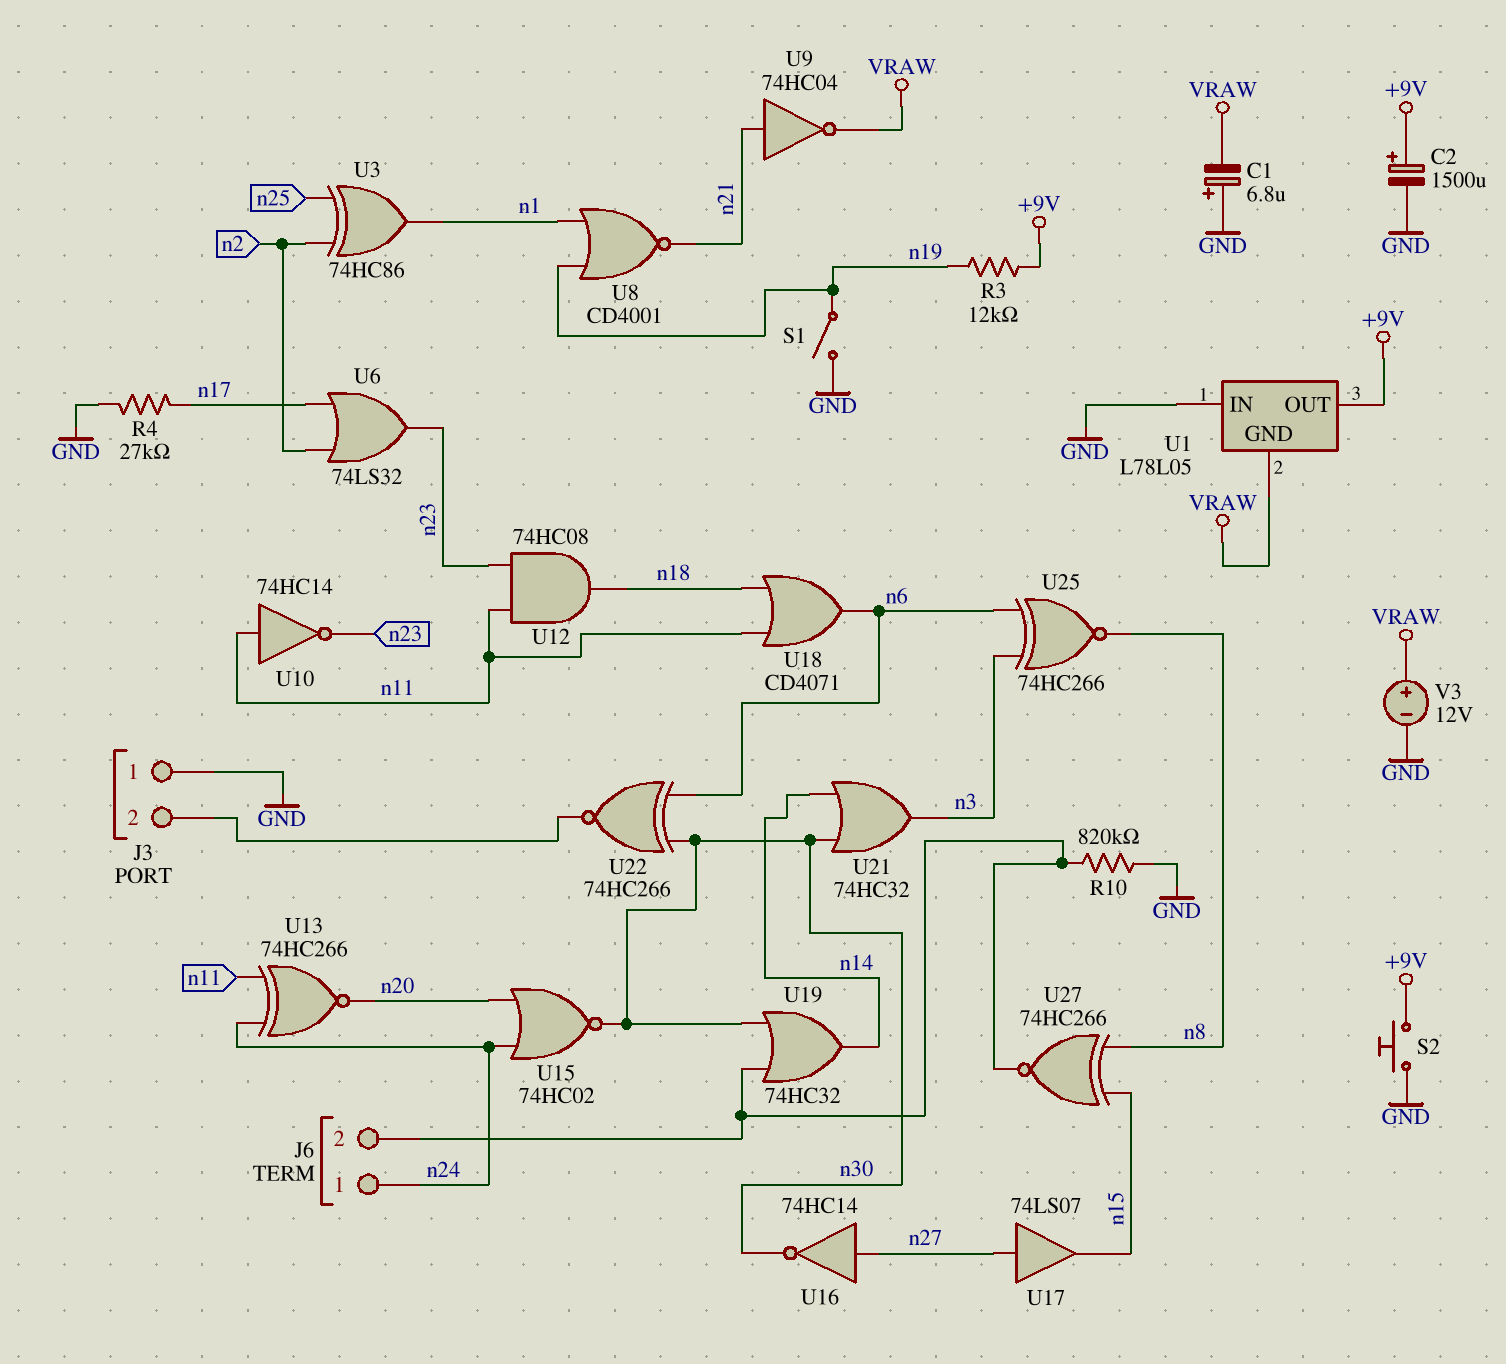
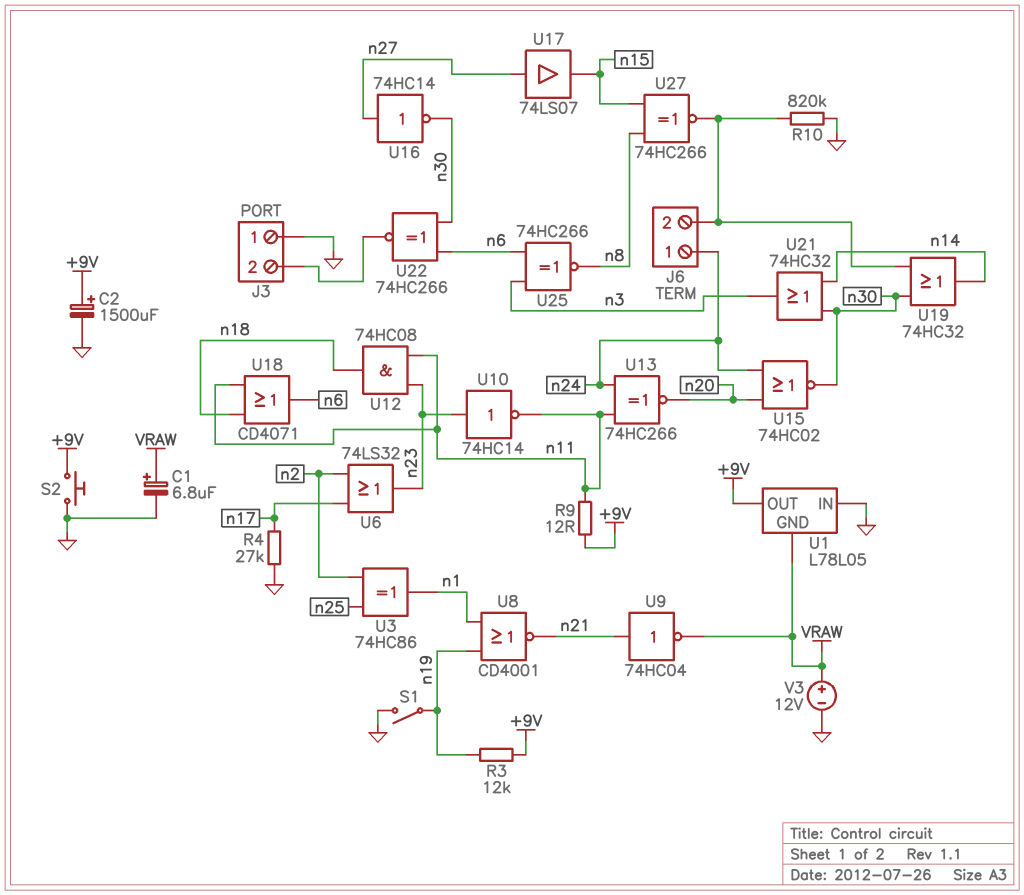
C1: 6.8uF (plus GND, minus VRAW) -> 6.8uF (plus VRAW, minus GND)
R9: none -> 12 (+9V, n11)
U10: NOT 74HC14 (in n11, out n23) -> NOT 74HC14 (in n23, out n11)

